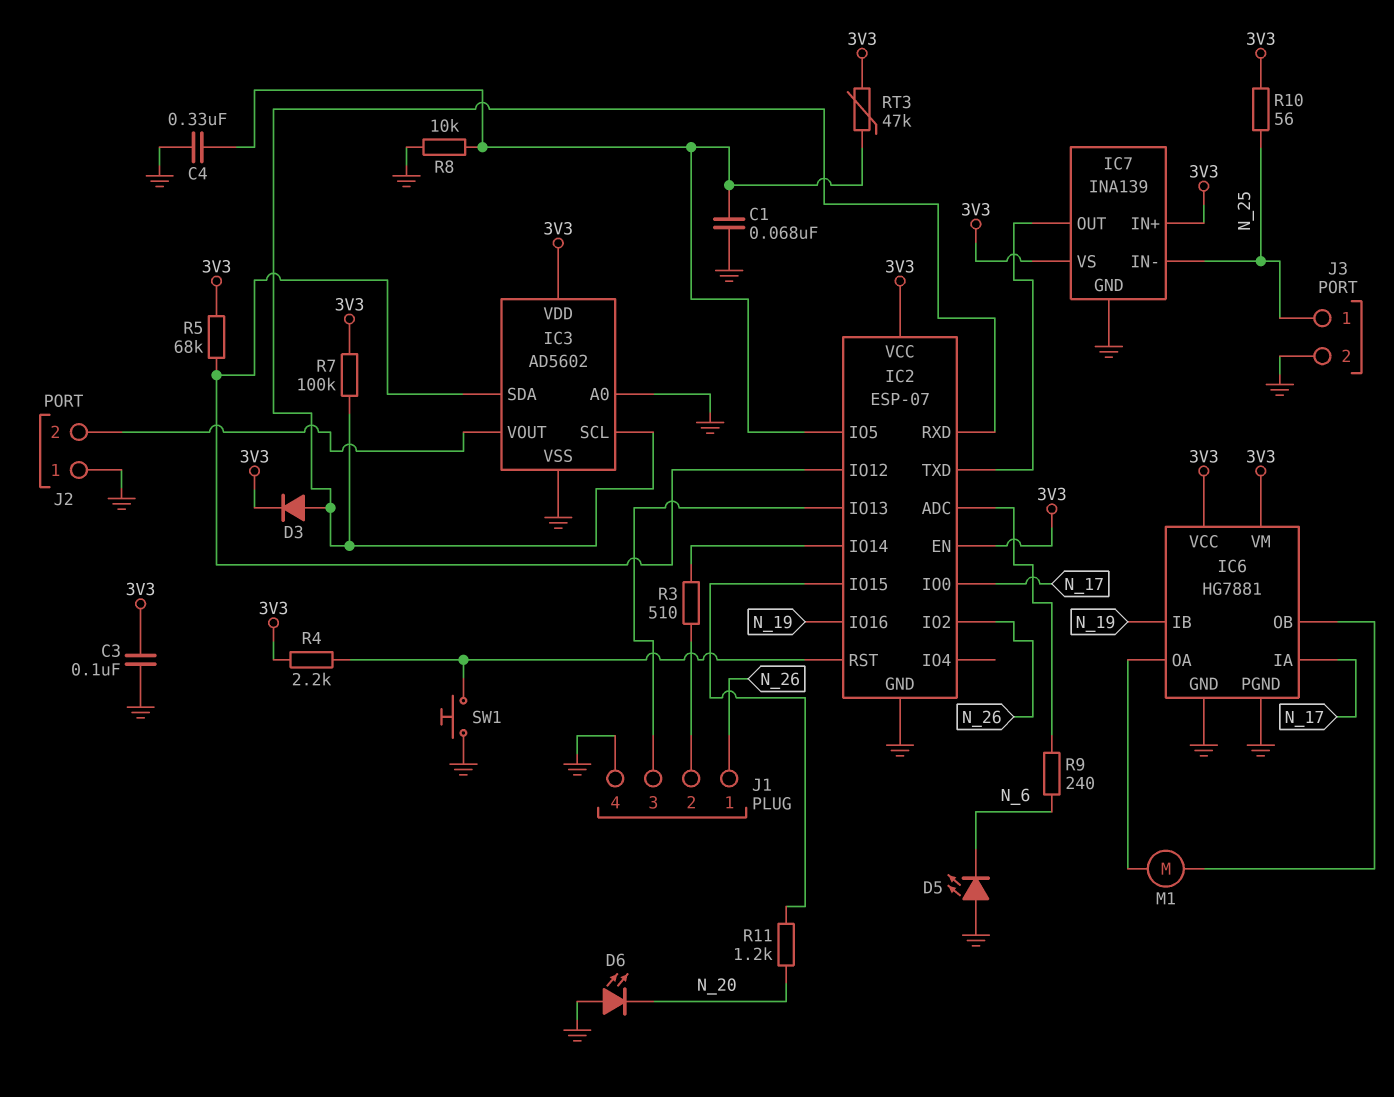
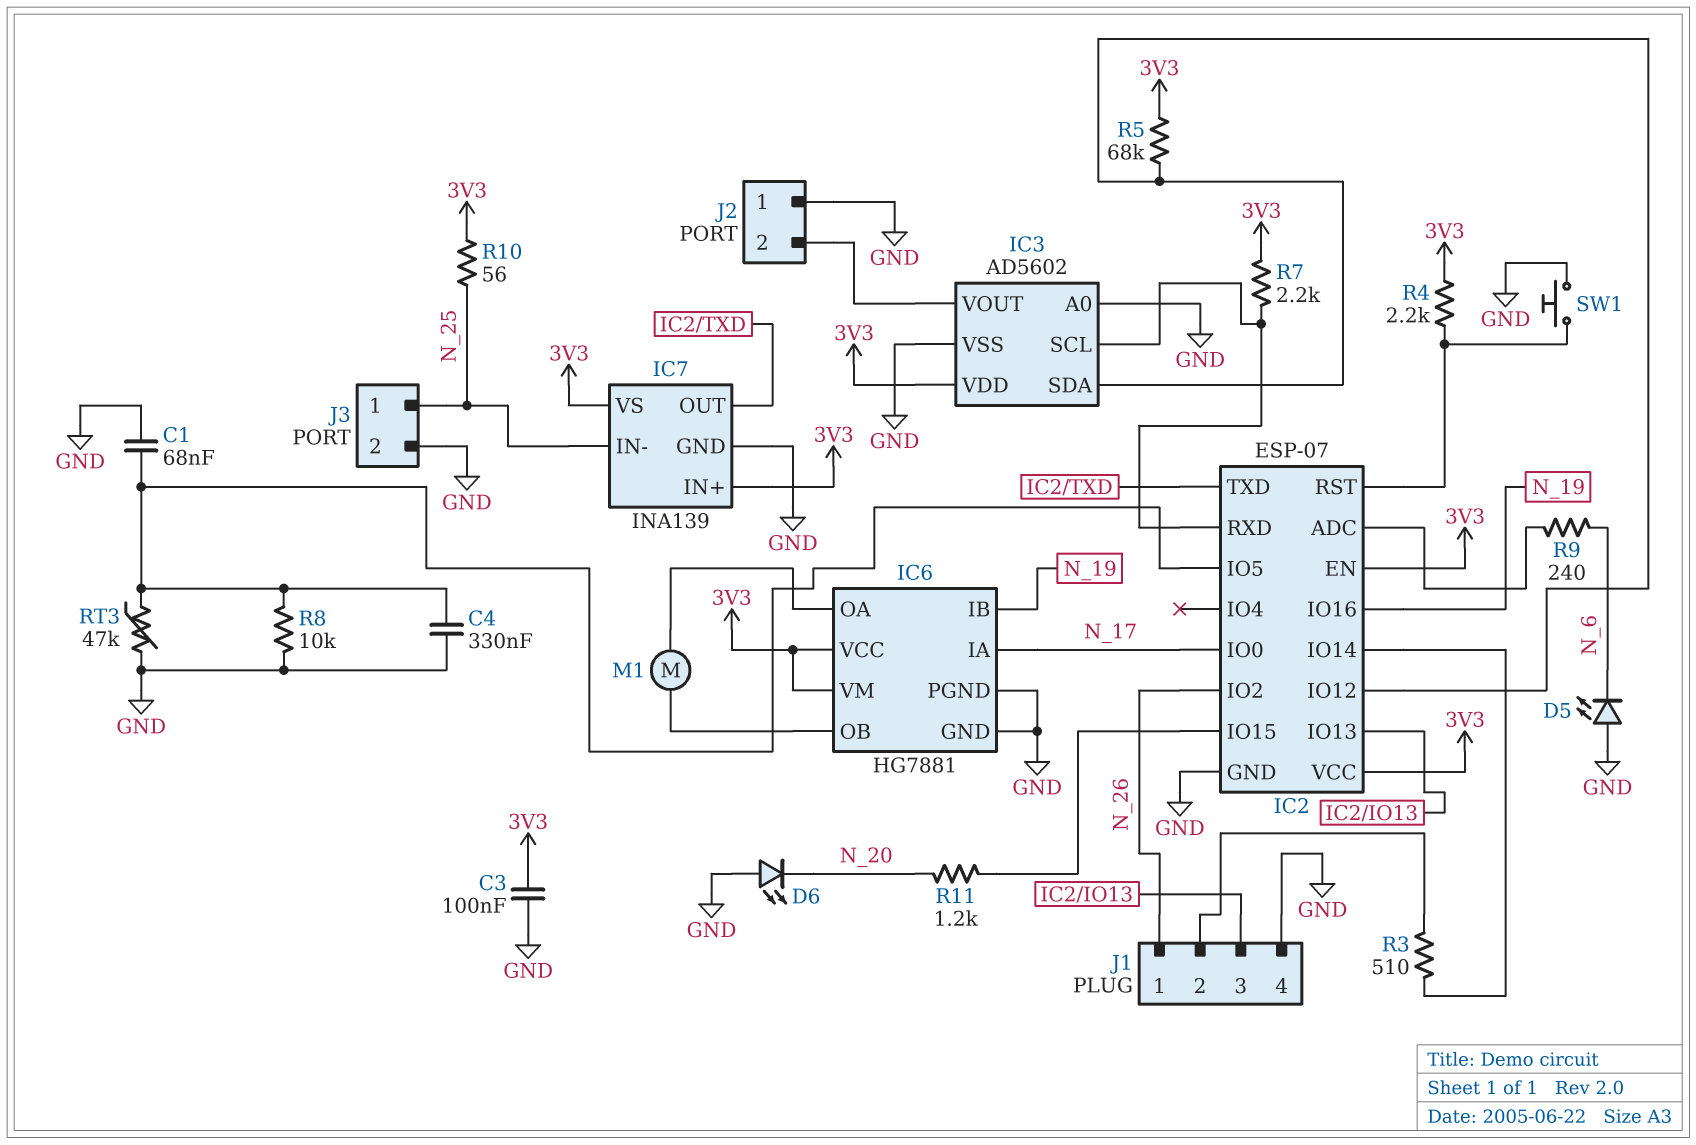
D3: diode (A IC2/RXD, K 3V3) -> none
R7: 100k (3V3, IC2/RXD) -> 2.2k (3V3, IC2/RXD)
RT3: 47k (3V3, IC2/IO5) -> 47k (GND, IC2/IO5)

